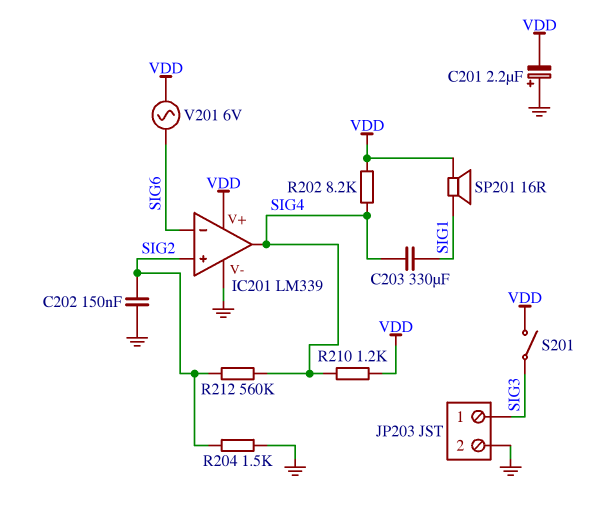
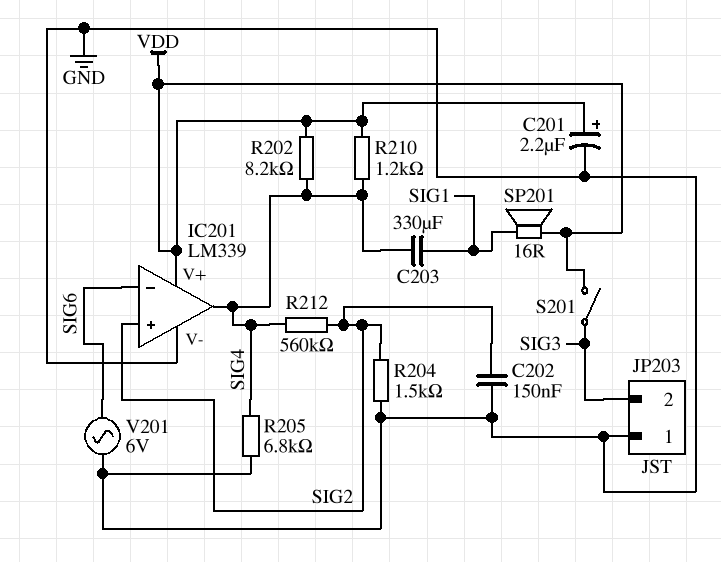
C201: 2.2uF (plus GND, minus VDD) -> 2.2uF (plus VDD, minus GND)
JP203 pin 1: SIG3 -> GND
JP203 pin 2: GND -> SIG3
R205: none -> 6.8k (GND, SIG4)
V201: AC 6V (SIG6, VDD) -> AC 6V (GND, SIG6)

